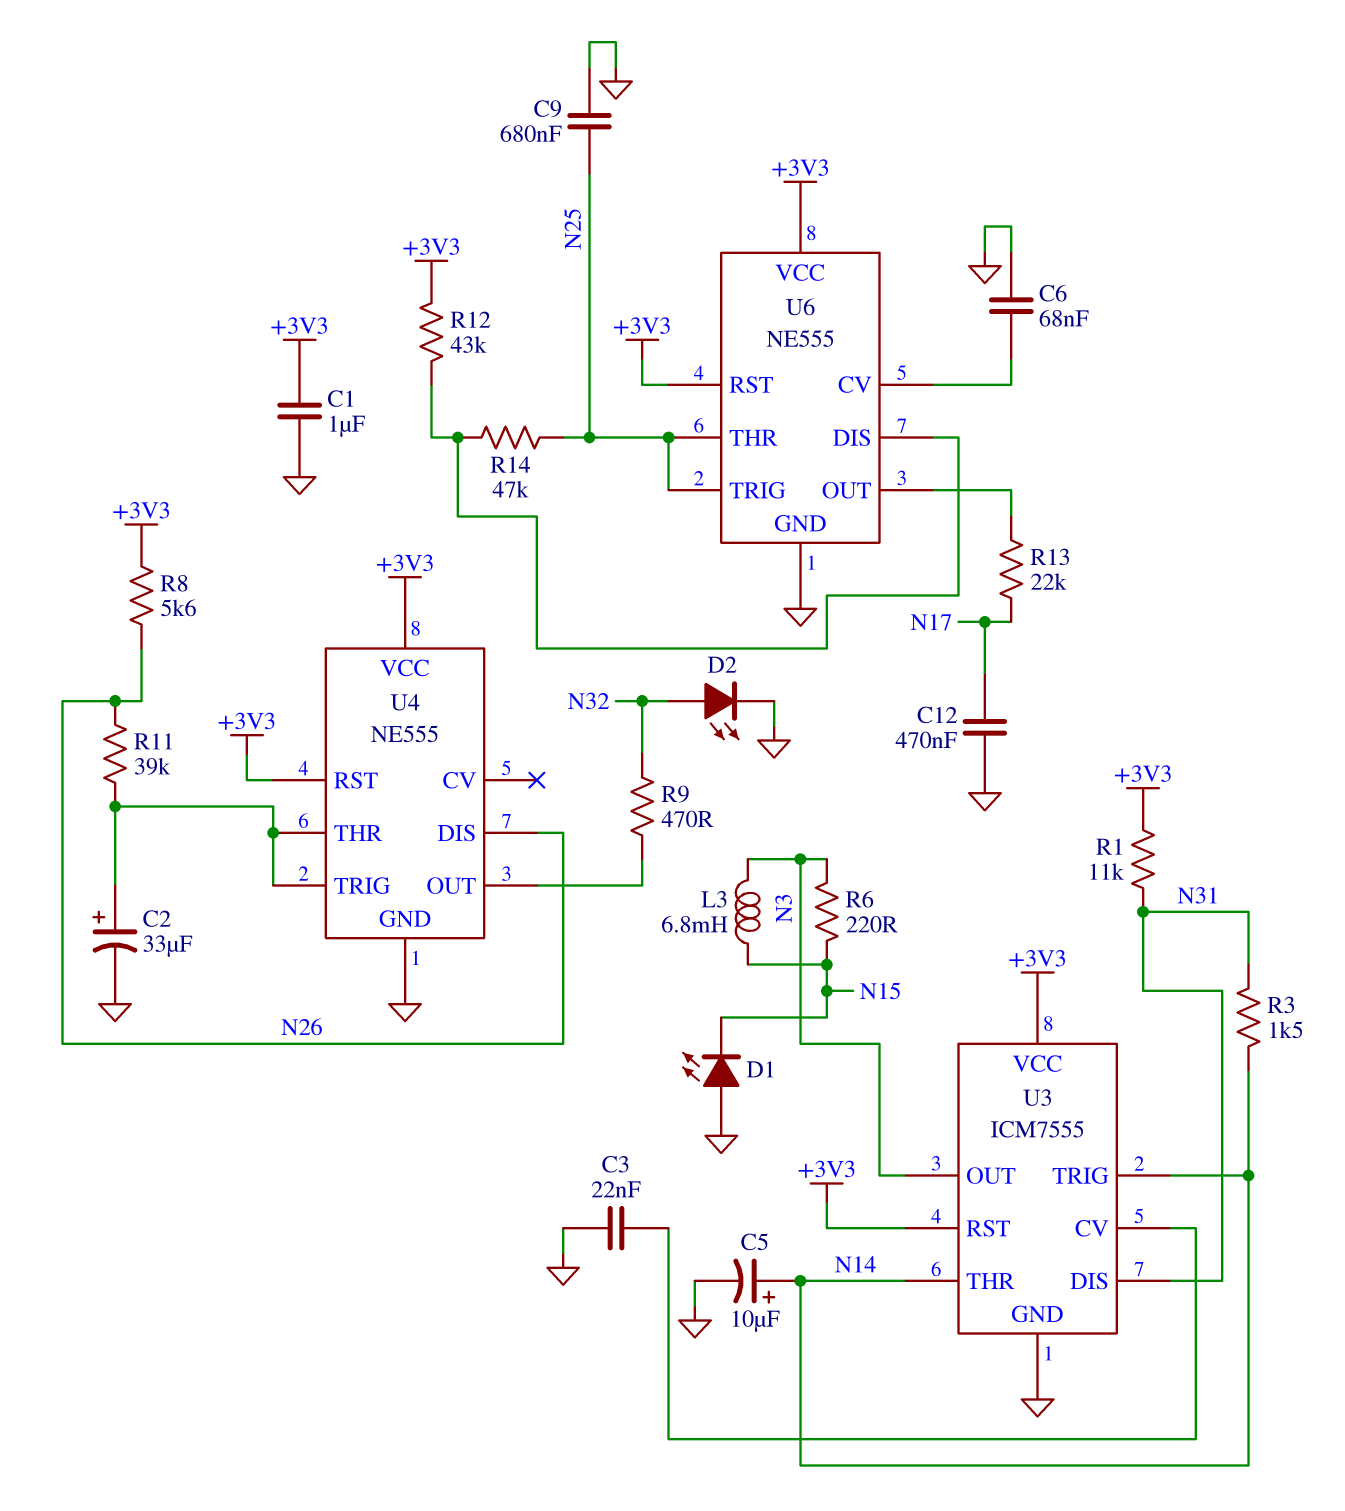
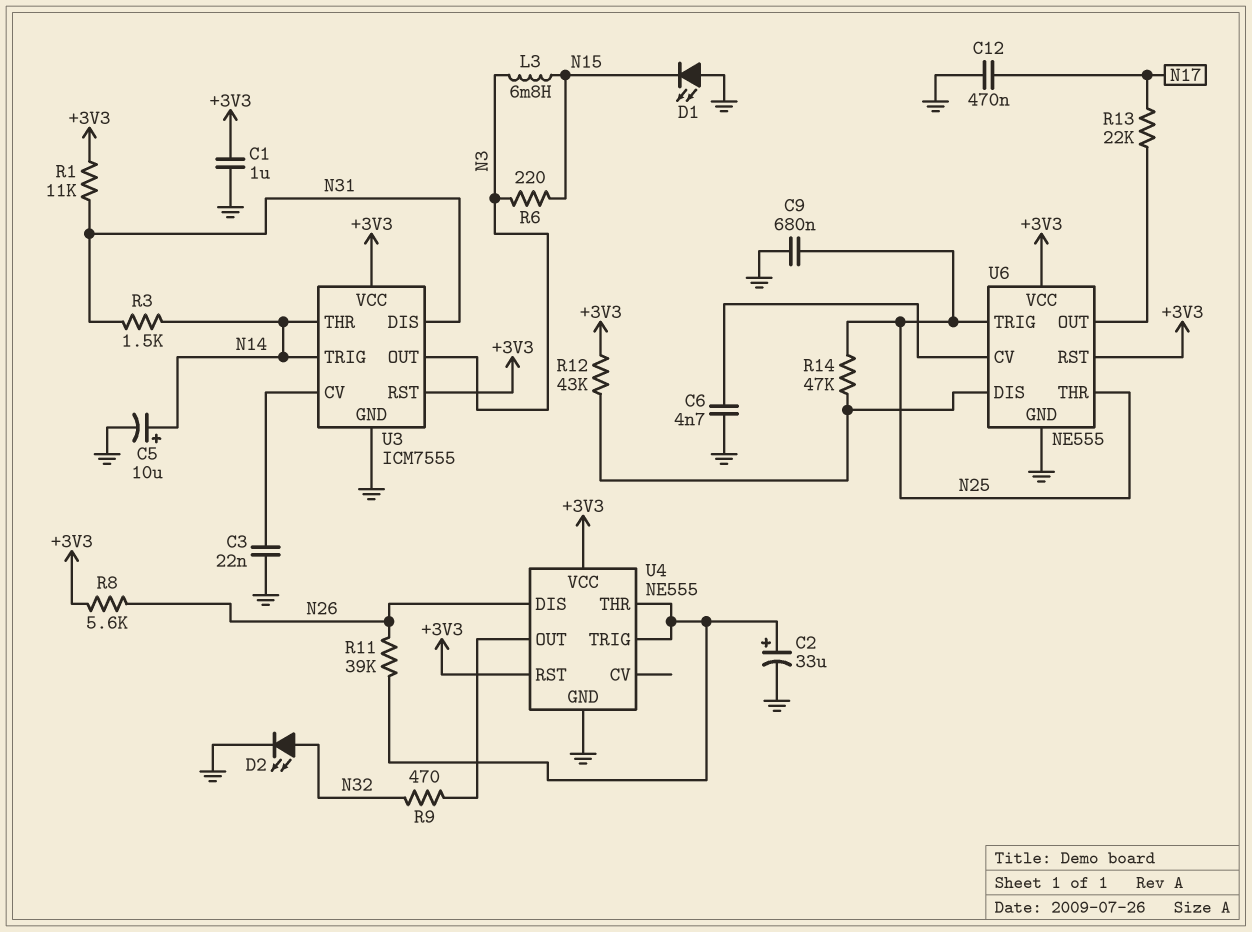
C6: 68nF (GND, U6/CV) -> 4.7nF (GND, U6/CV)

